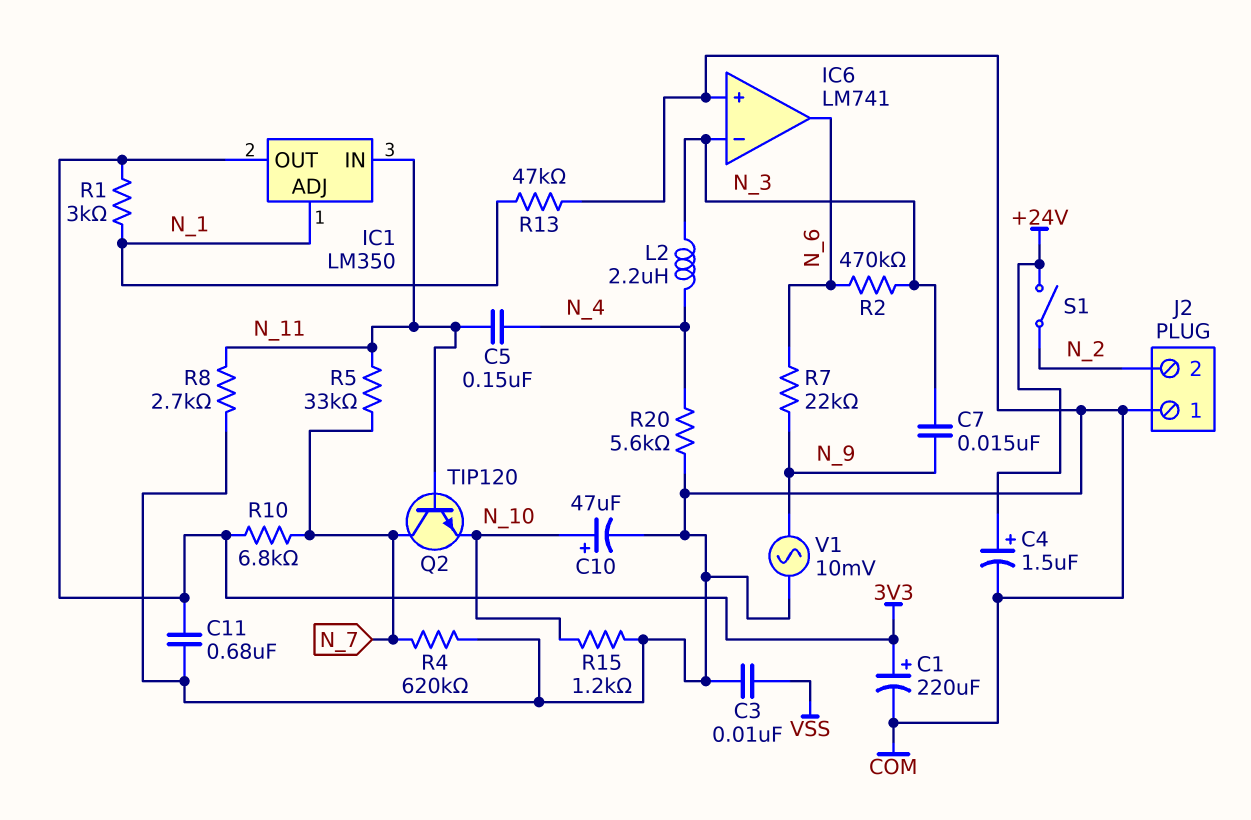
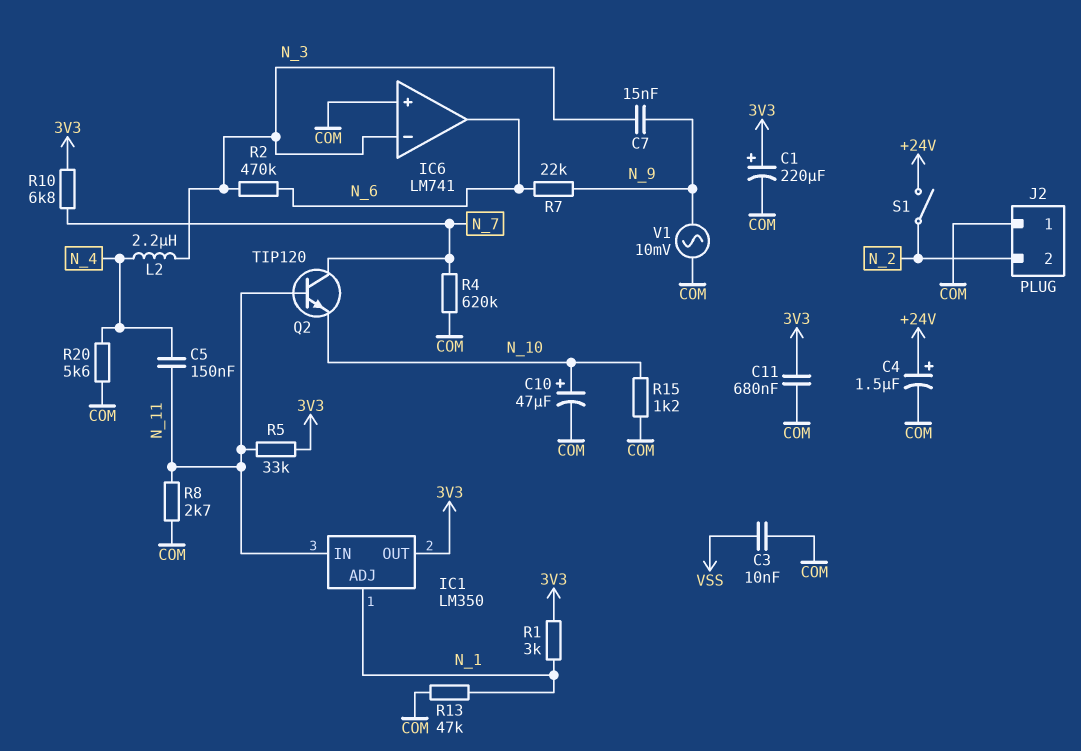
R5: 33k (N_7, N_11) -> 33k (3V3, N_11)

